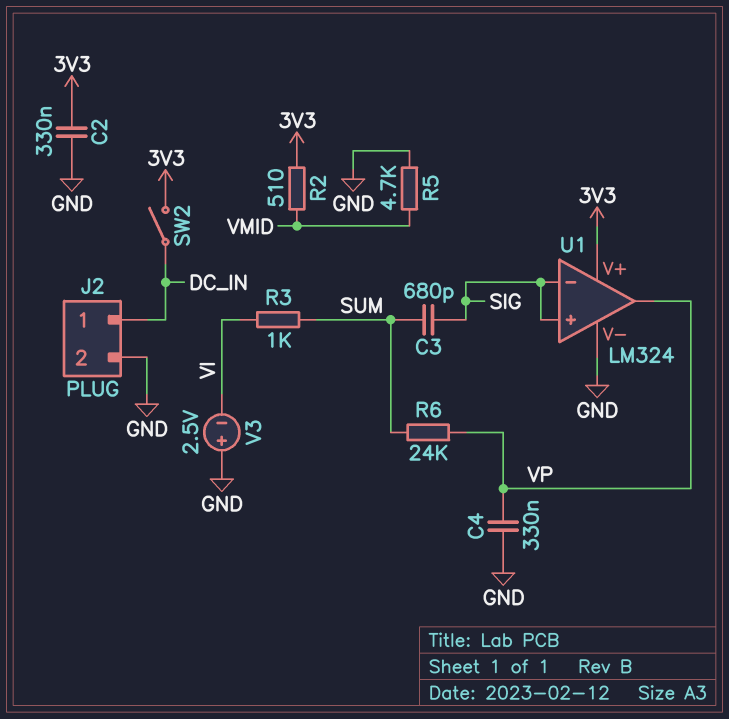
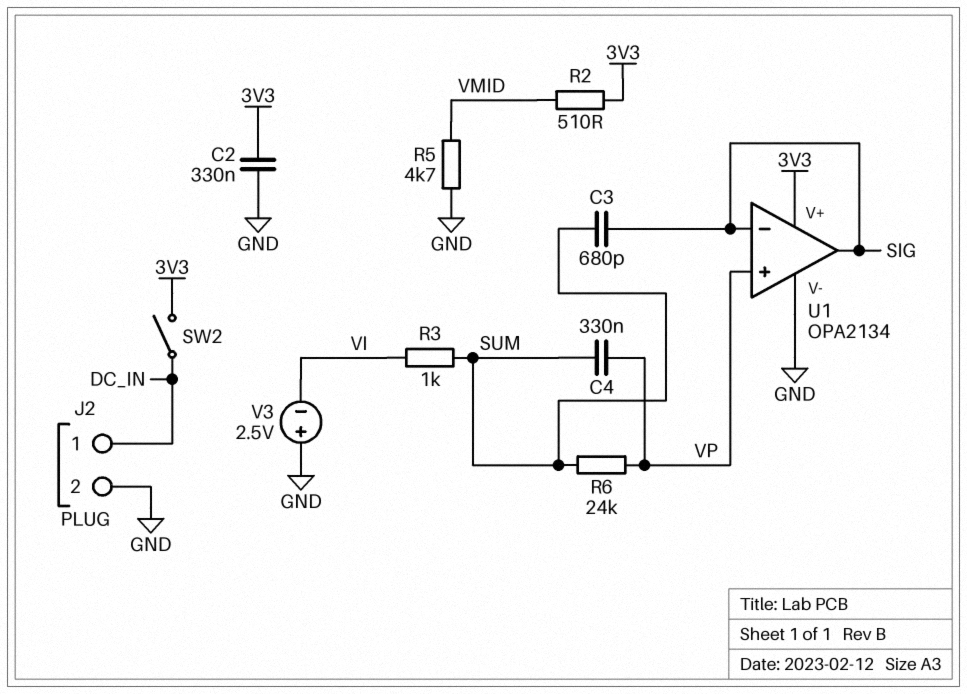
C4: 330nF (GND, VP) -> 330nF (SUM, VP)
U1: LM324 -> OPA2134
U1 pin in+: SIG -> VP
U1 pin out: VP -> SIG

